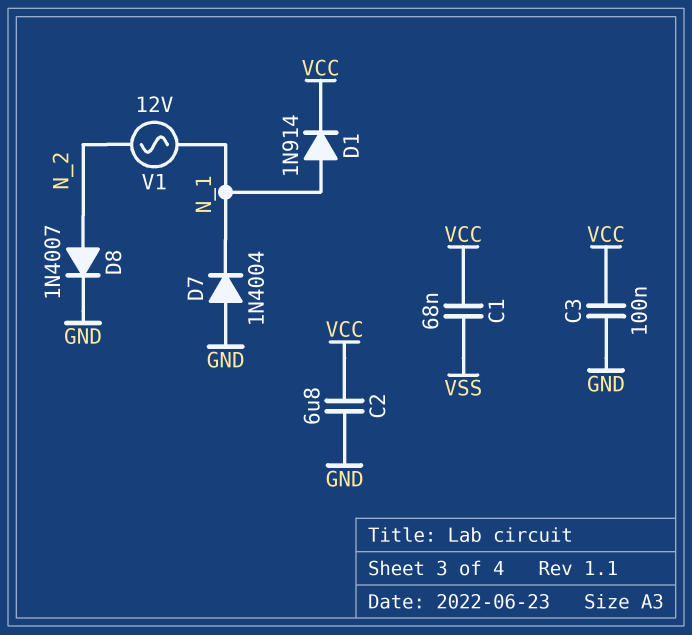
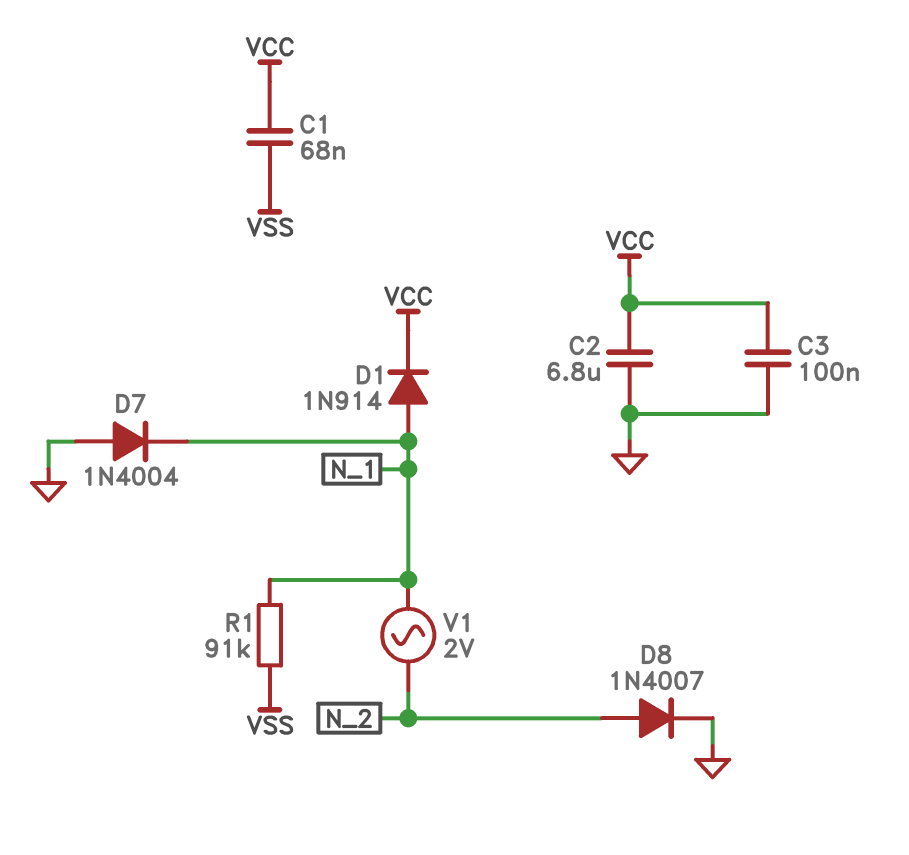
R1: none -> 91k (N_1, VSS)
V1: AC 12V (N_1, N_2) -> AC 2V (N_1, N_2)

